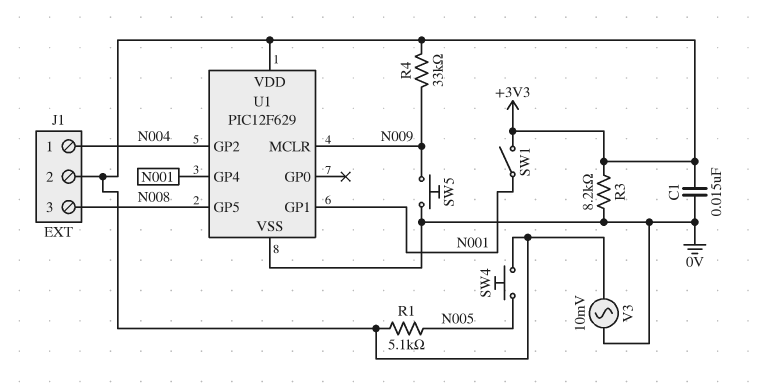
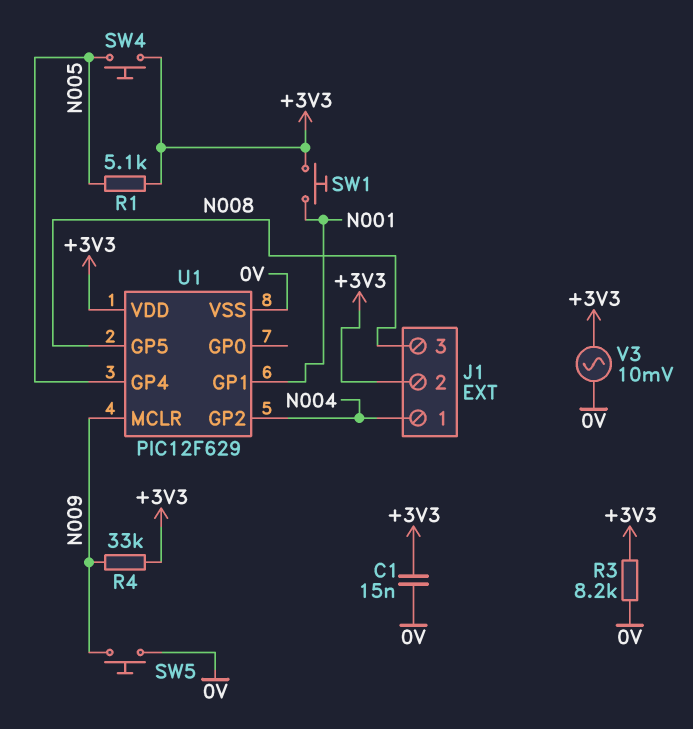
SW1: switch (+3V3, N001) -> button (+3V3, N001)
U1 pin GP4: N001 -> N005

